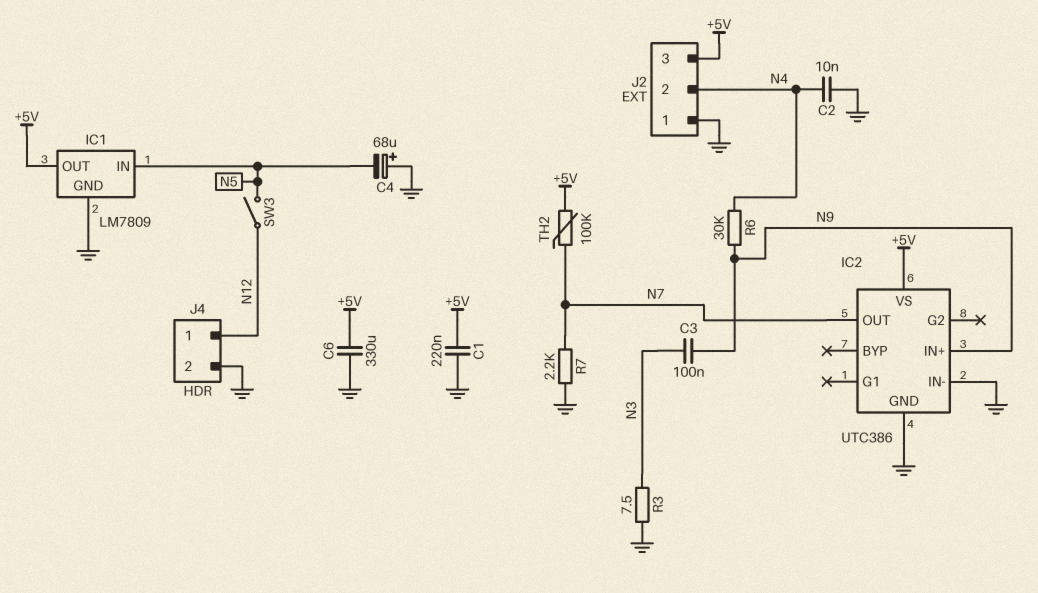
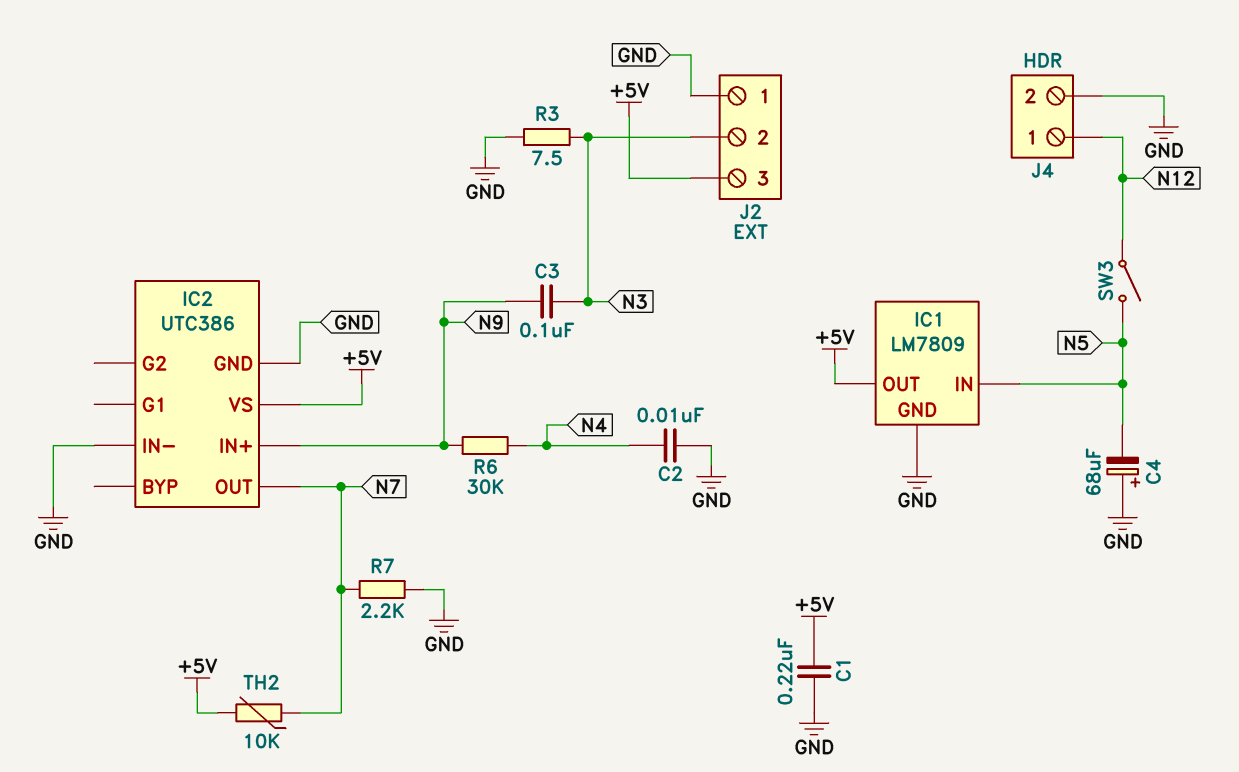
C6: 330uF (+5V, GND) -> none
J2 pin 2: N4 -> N3
TH2: 100k (+5V, N7) -> 10k (+5V, N7)

